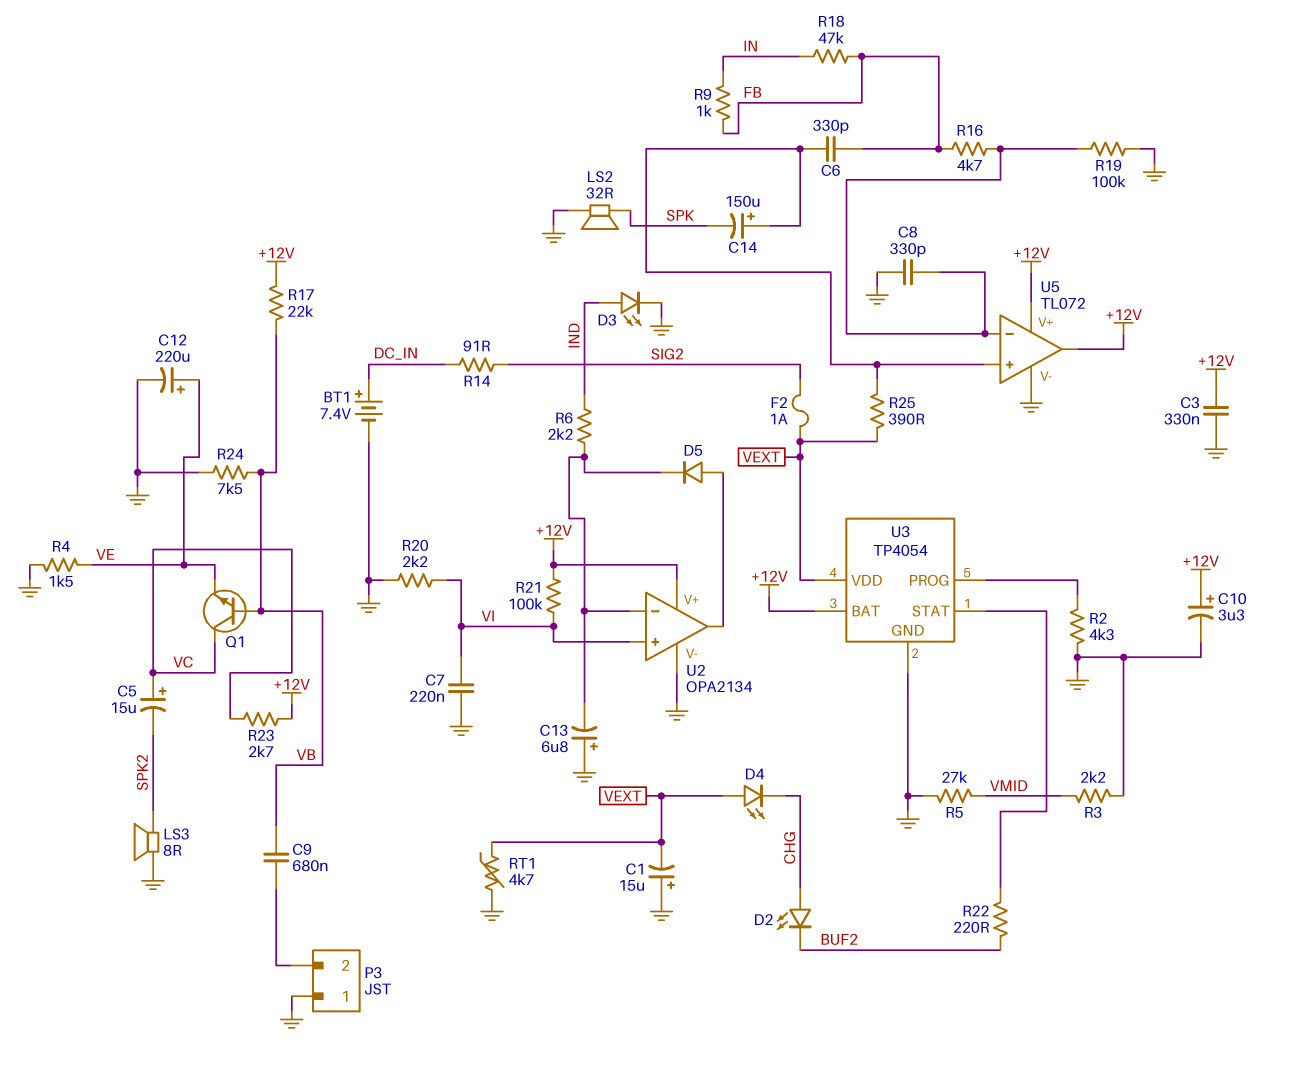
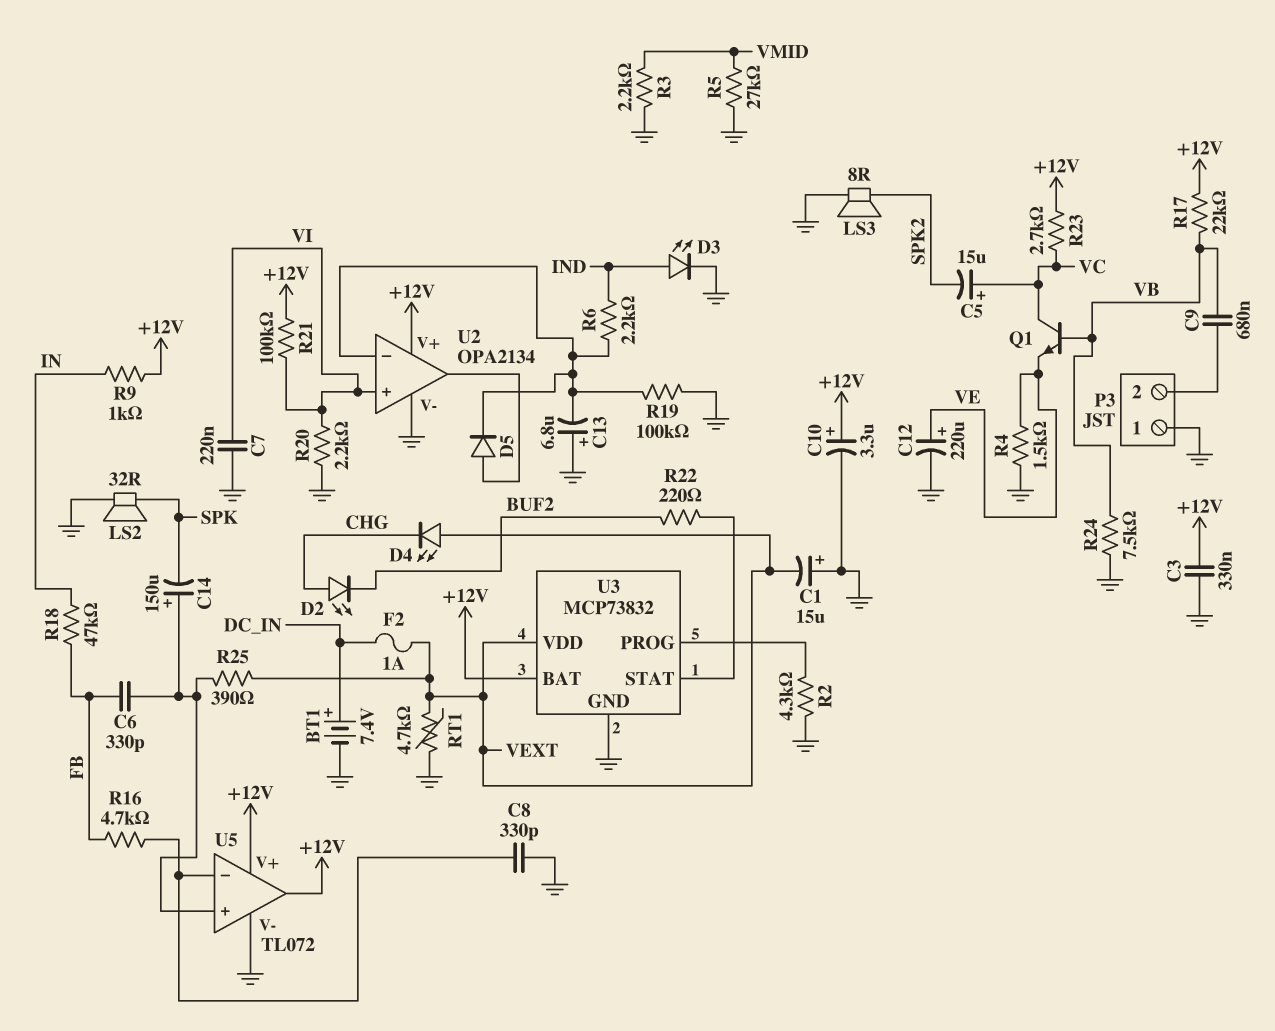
F2: 1A (SIG2, VEXT) -> 1A (DC_IN, VEXT)
R9: 1k (FB, IN) -> 1k (+12V, IN)
R14: 91 (DC_IN, SIG2) -> none
R19: 100k (GND, U5/in-) -> 100k (GND, U2/in-)
U3: TP4054 -> MCP73832

